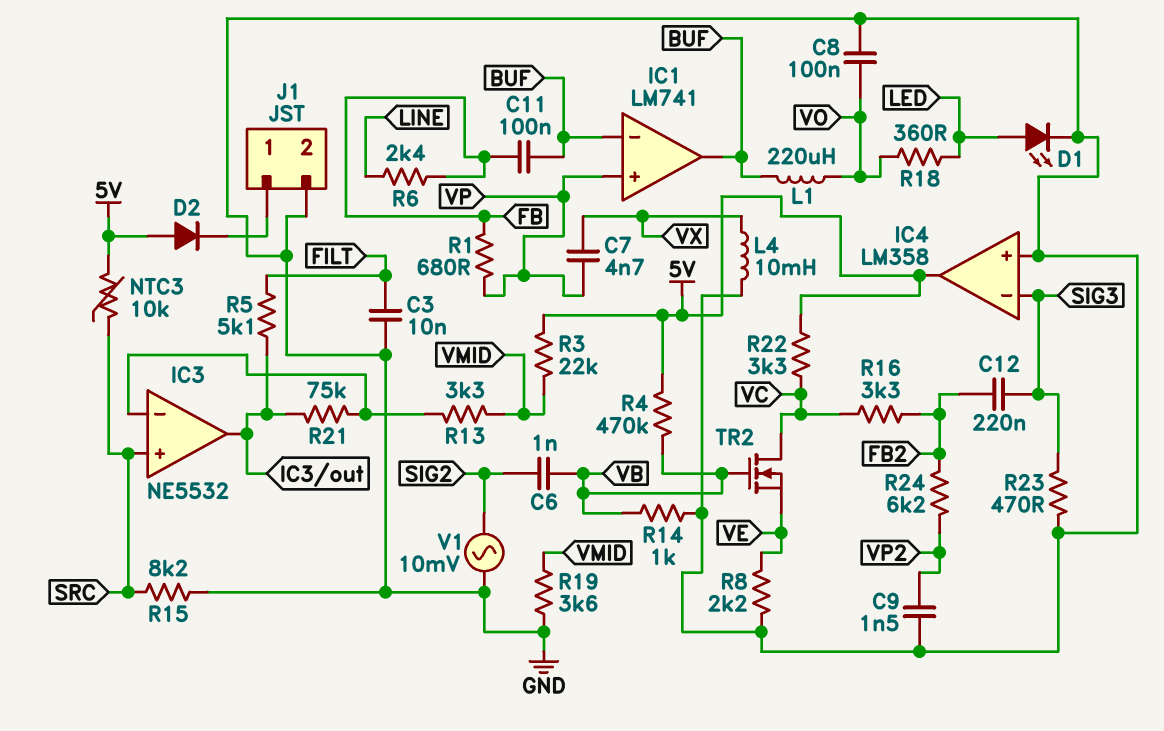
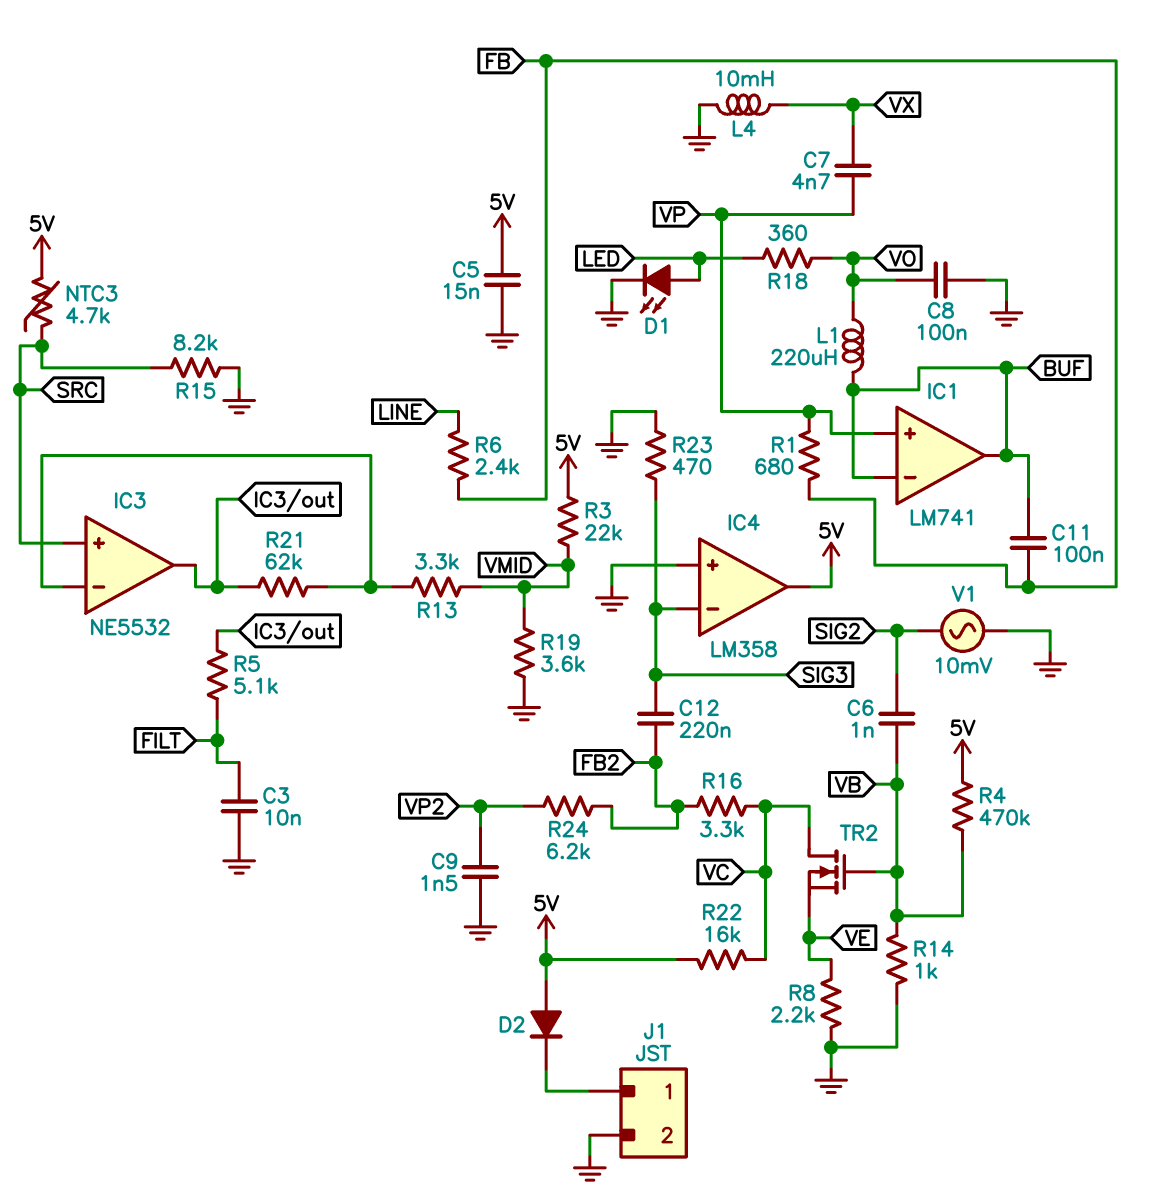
C5: none -> 15nF (5V, GND)
NTC3: 10k (5V, SRC) -> 4.7k (5V, SRC)
R21: 75k (IC3/in-, IC3/out) -> 62k (IC3/in-, IC3/out)
R22: 3.3k (5V, VC) -> 16k (5V, VC)

